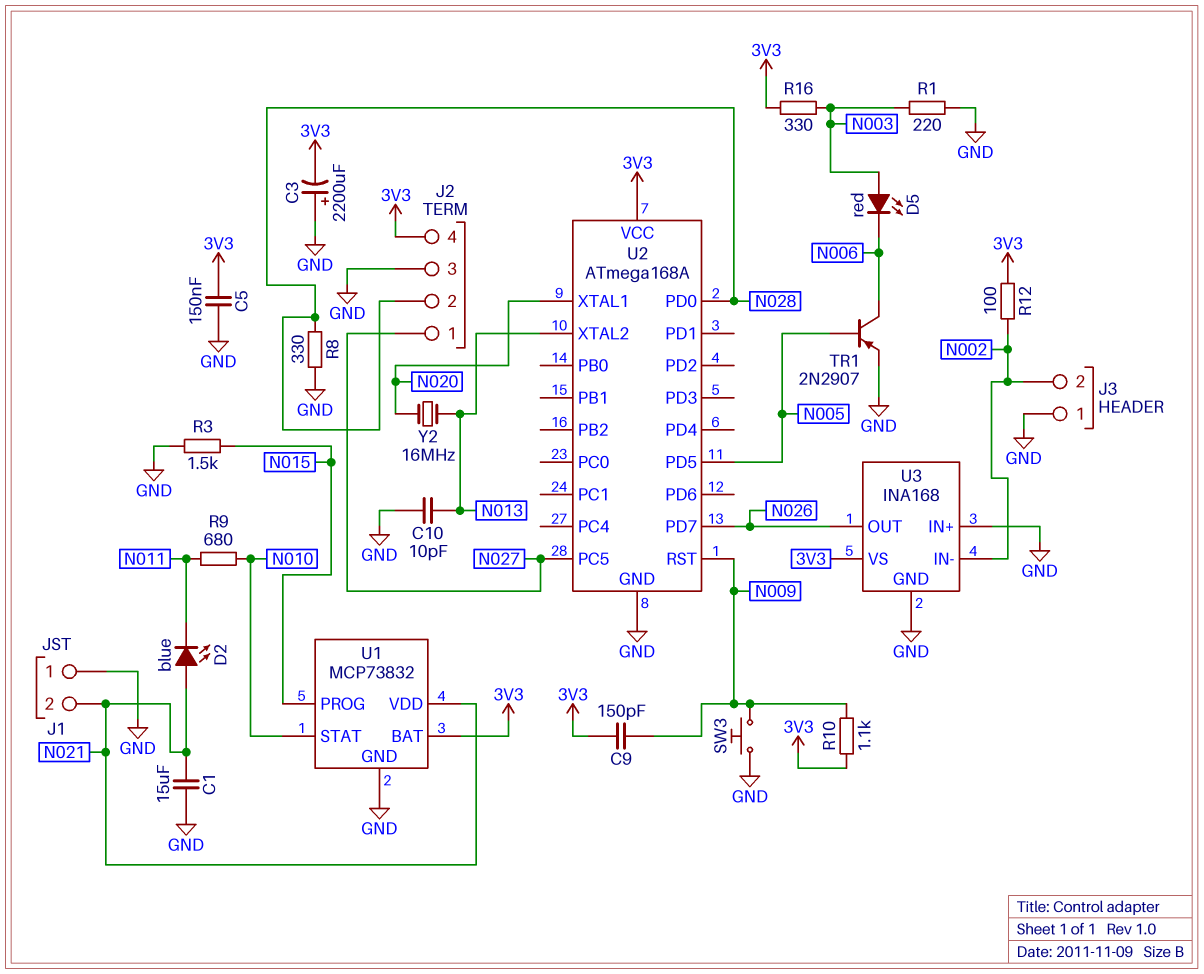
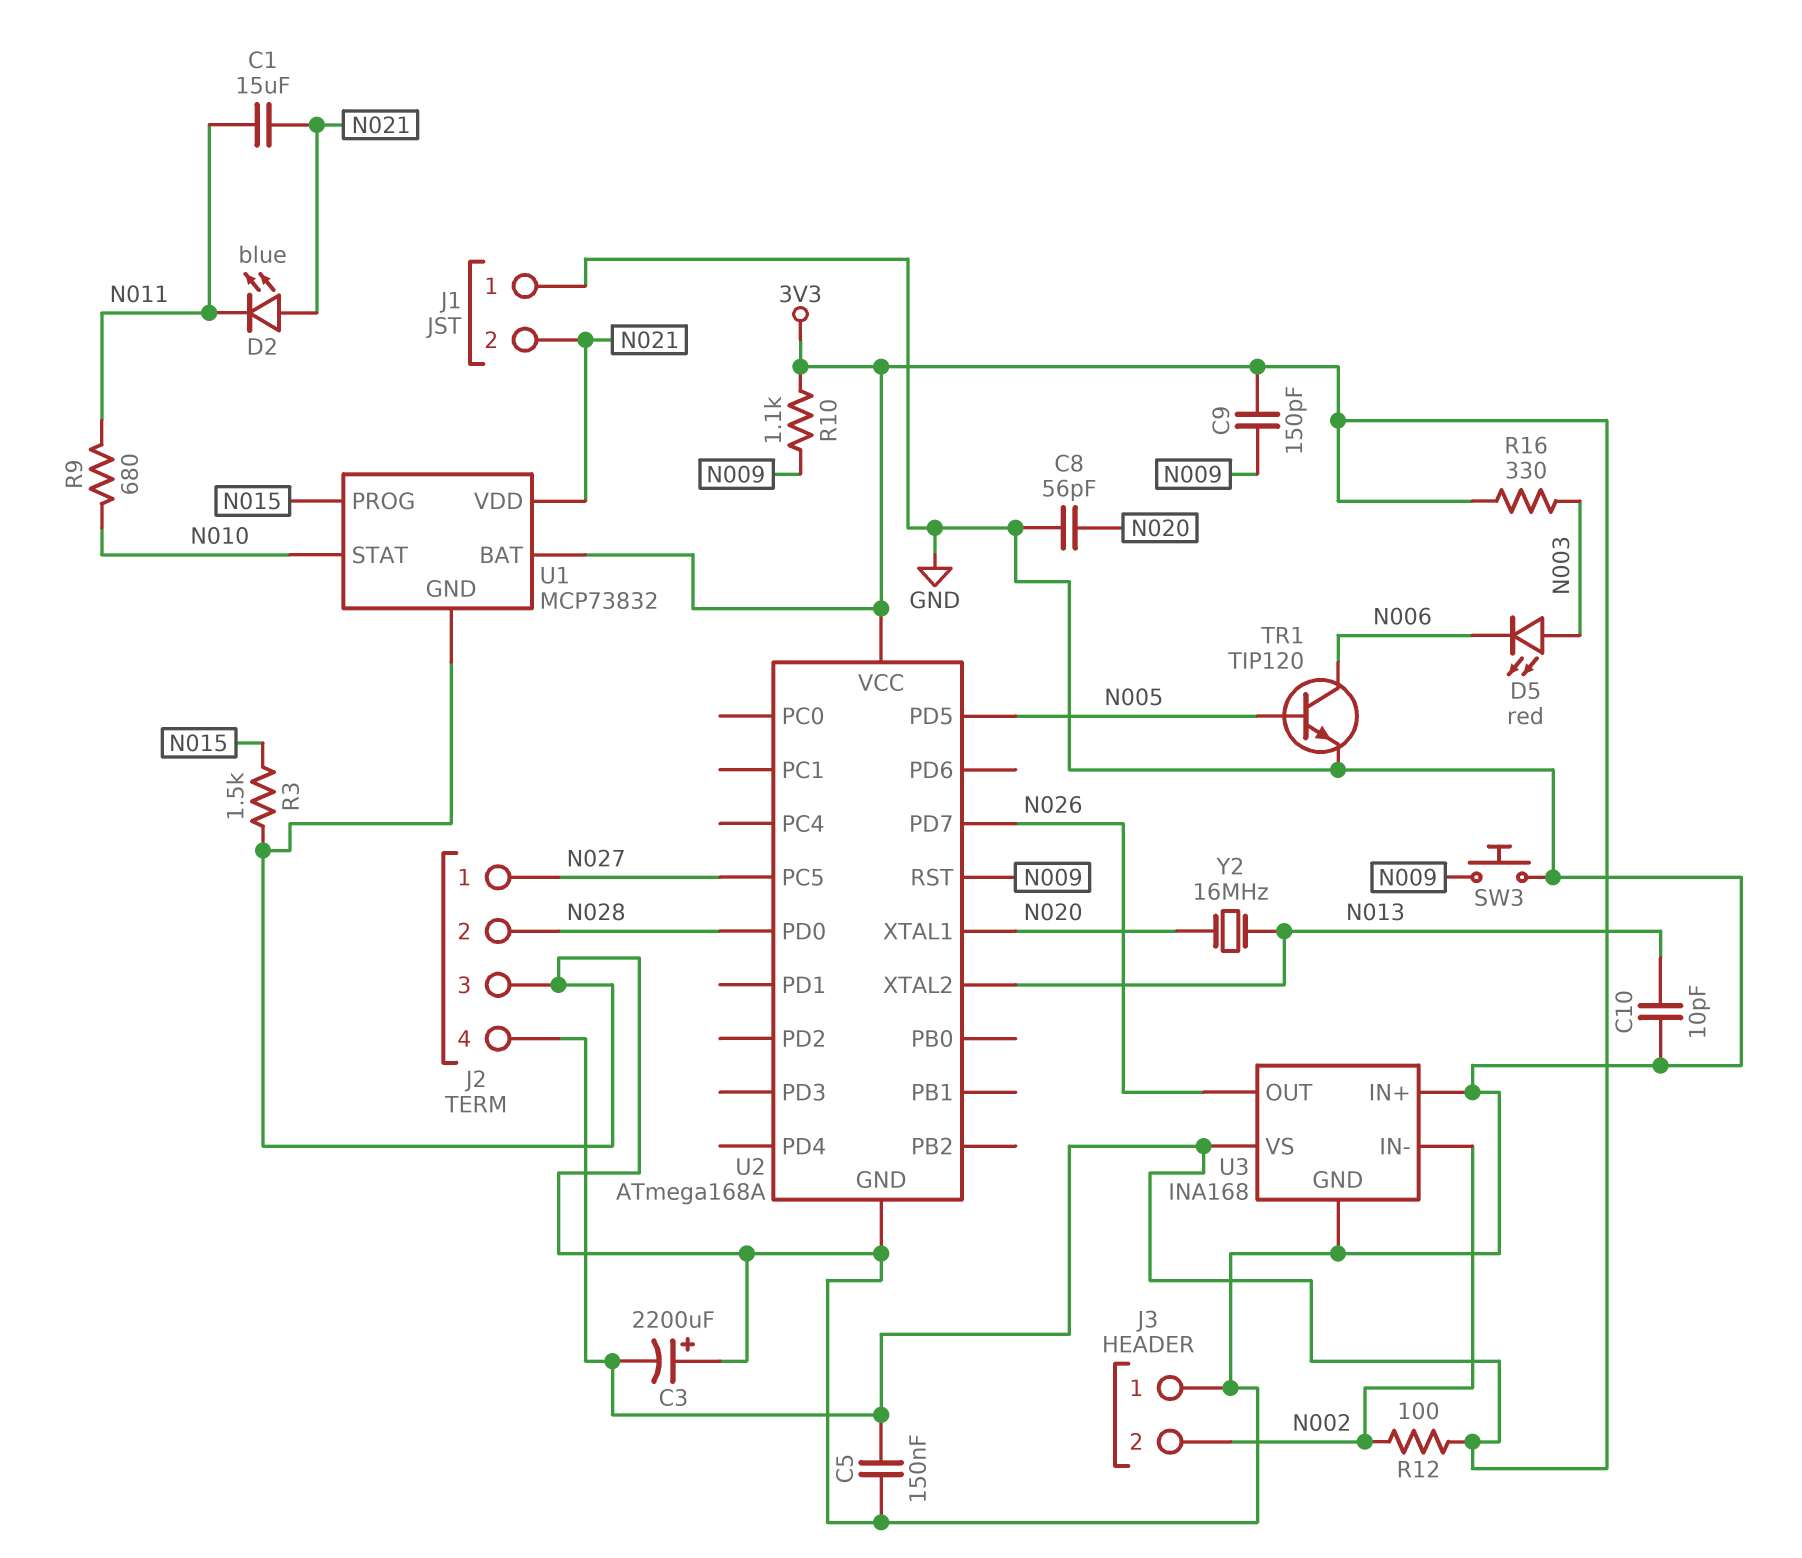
C1: 15uF (GND, N021) -> 15uF (N011, N021)
C8: none -> 56pF (GND, N020)
R1: 220 (GND, N003) -> none
R8: 330 (GND, N028) -> none
TR1: PNP 2N2907 (B N005, C N006, E GND) -> NPN TIP120 (B N005, C N006, E GND)

